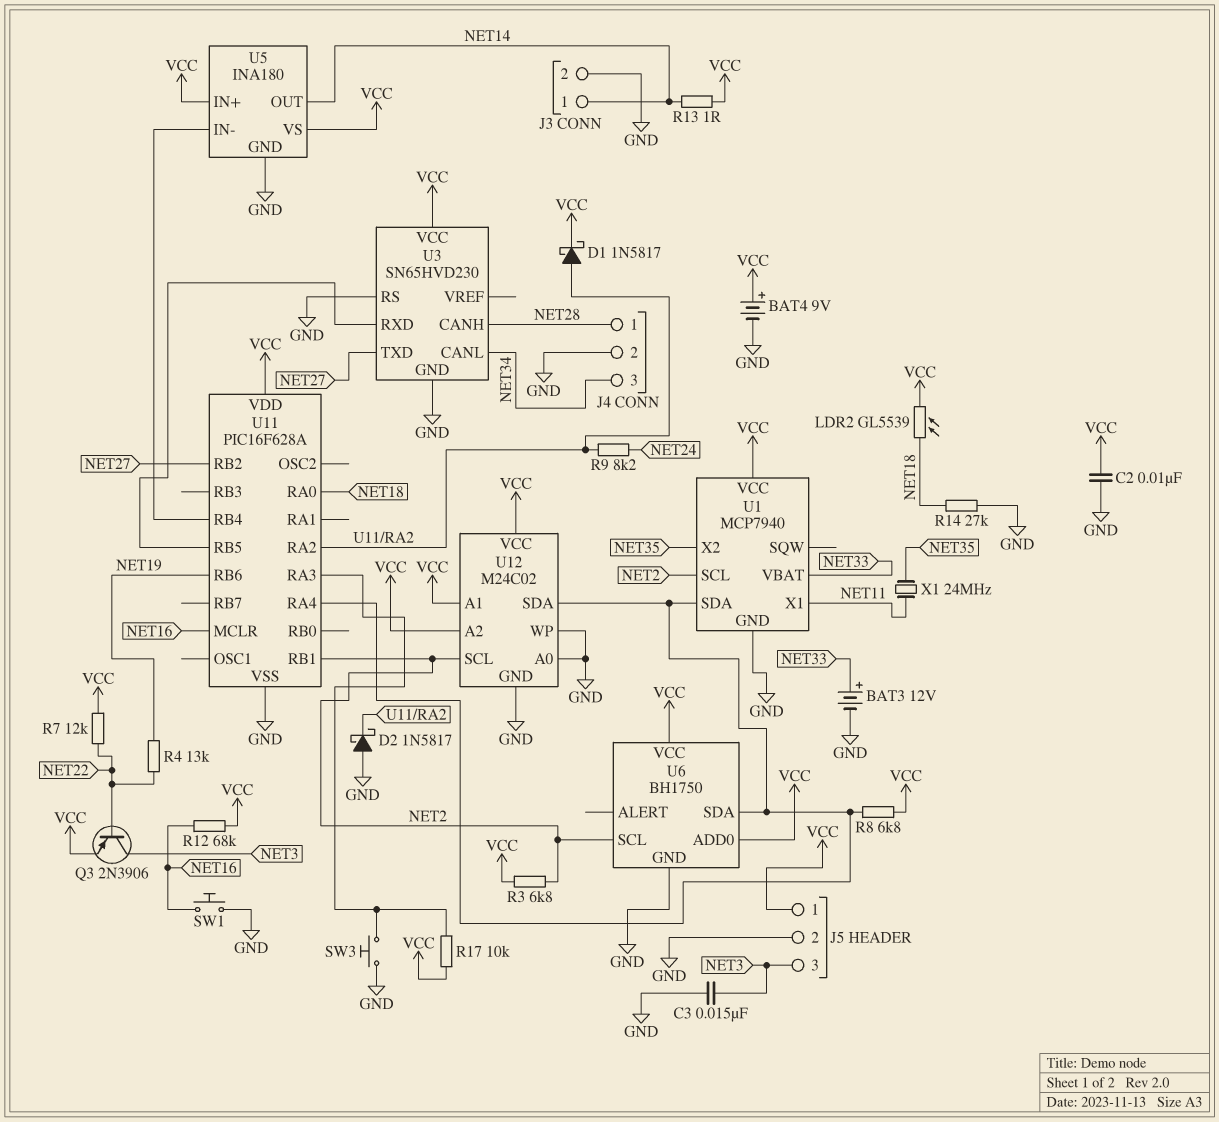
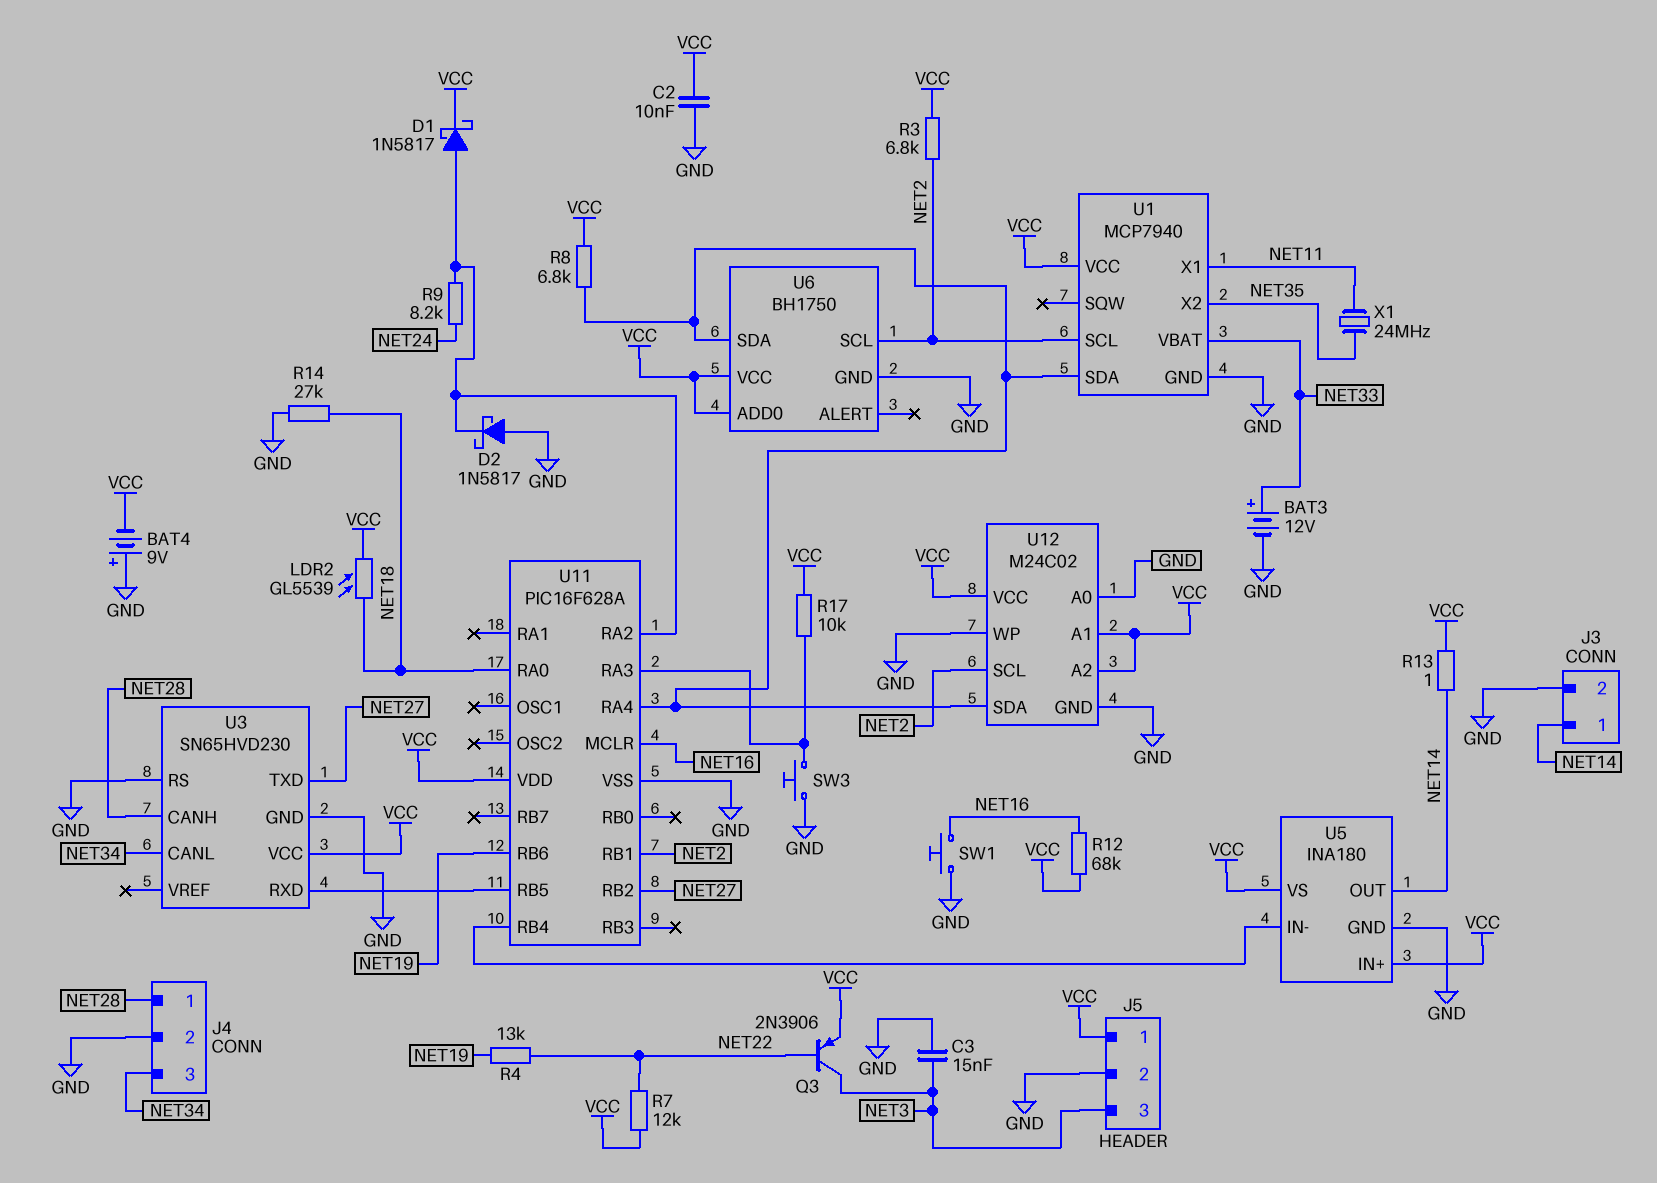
BAT4: 9V (plus VCC, minus GND) -> 9V (plus GND, minus VCC)

